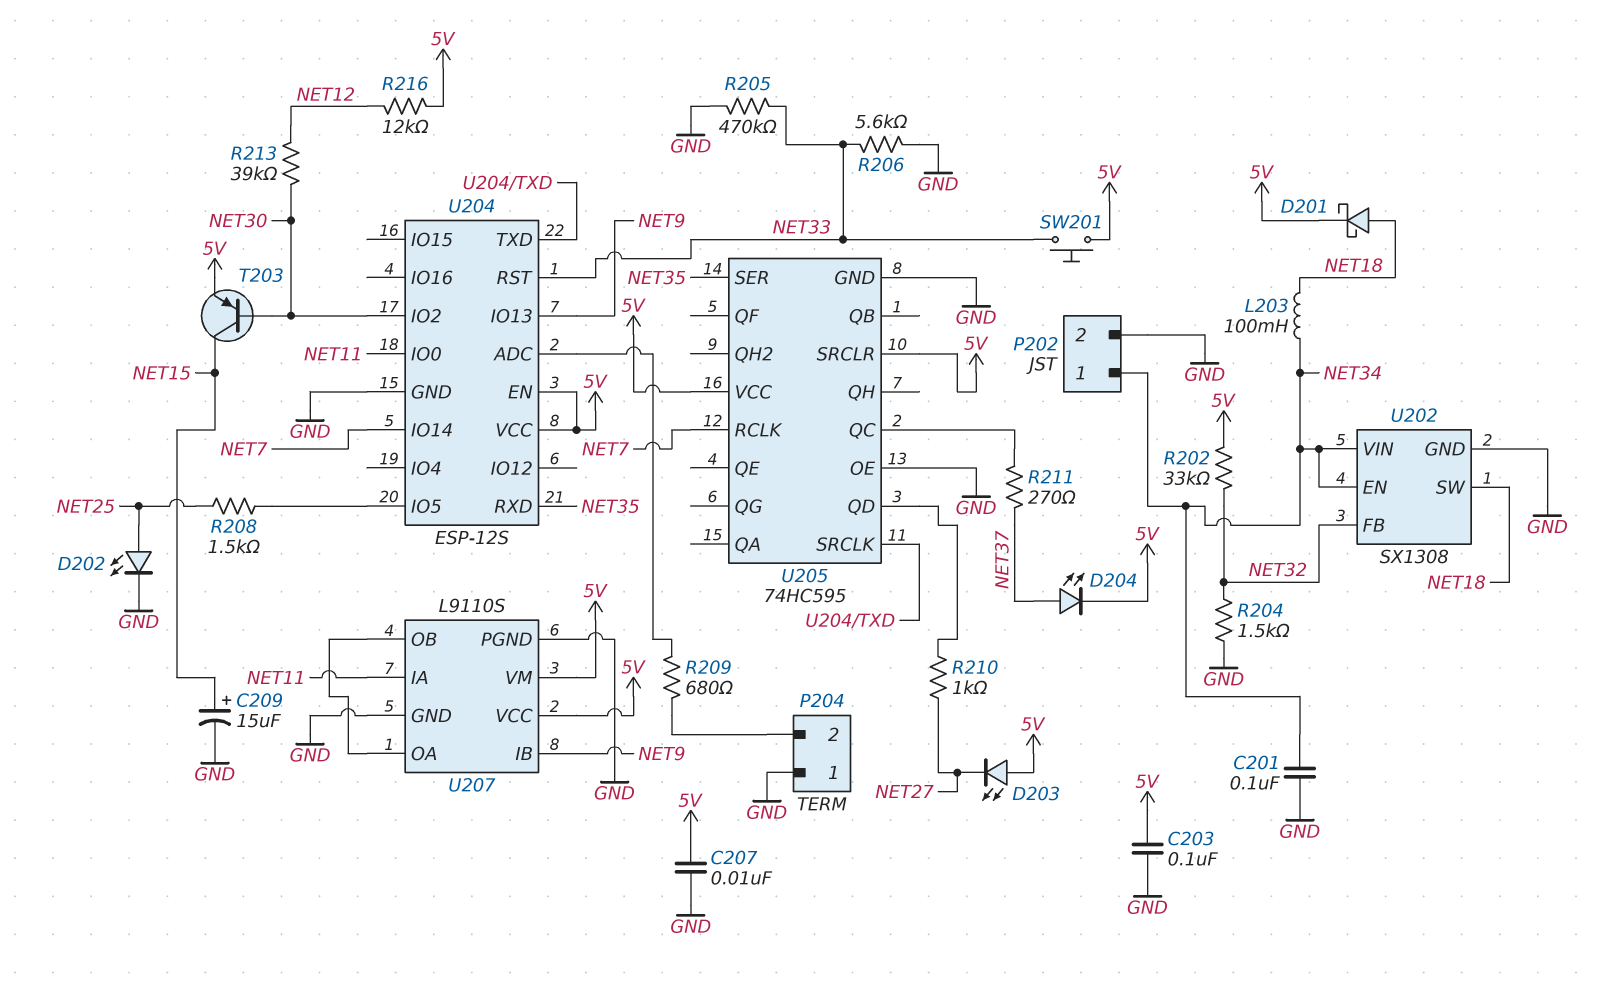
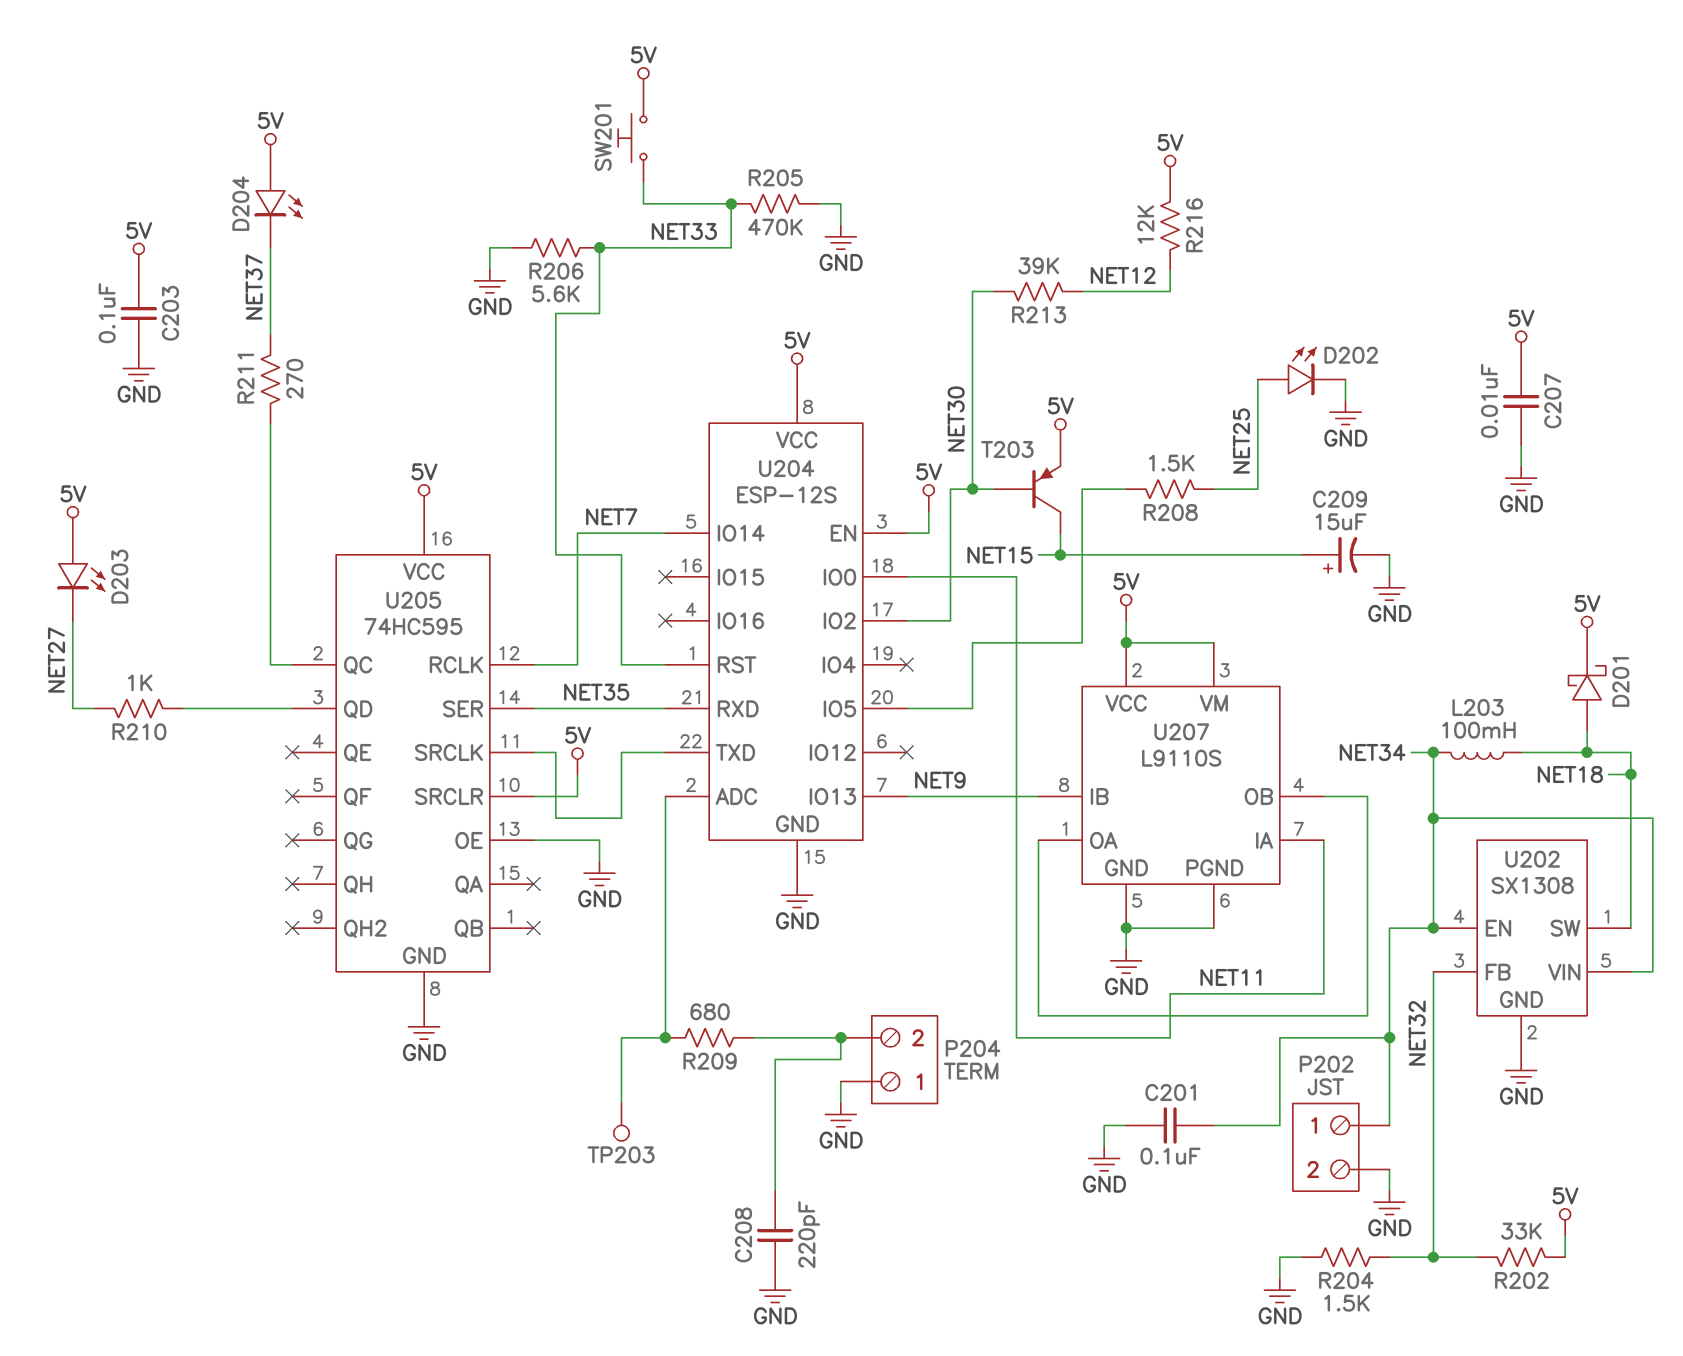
C208: none -> 220pF (GND, P204/2)
D204: LED (A NET37, K 5V) -> LED (A 5V, K NET37)
TP203: none -> test point (U204/ADC)

